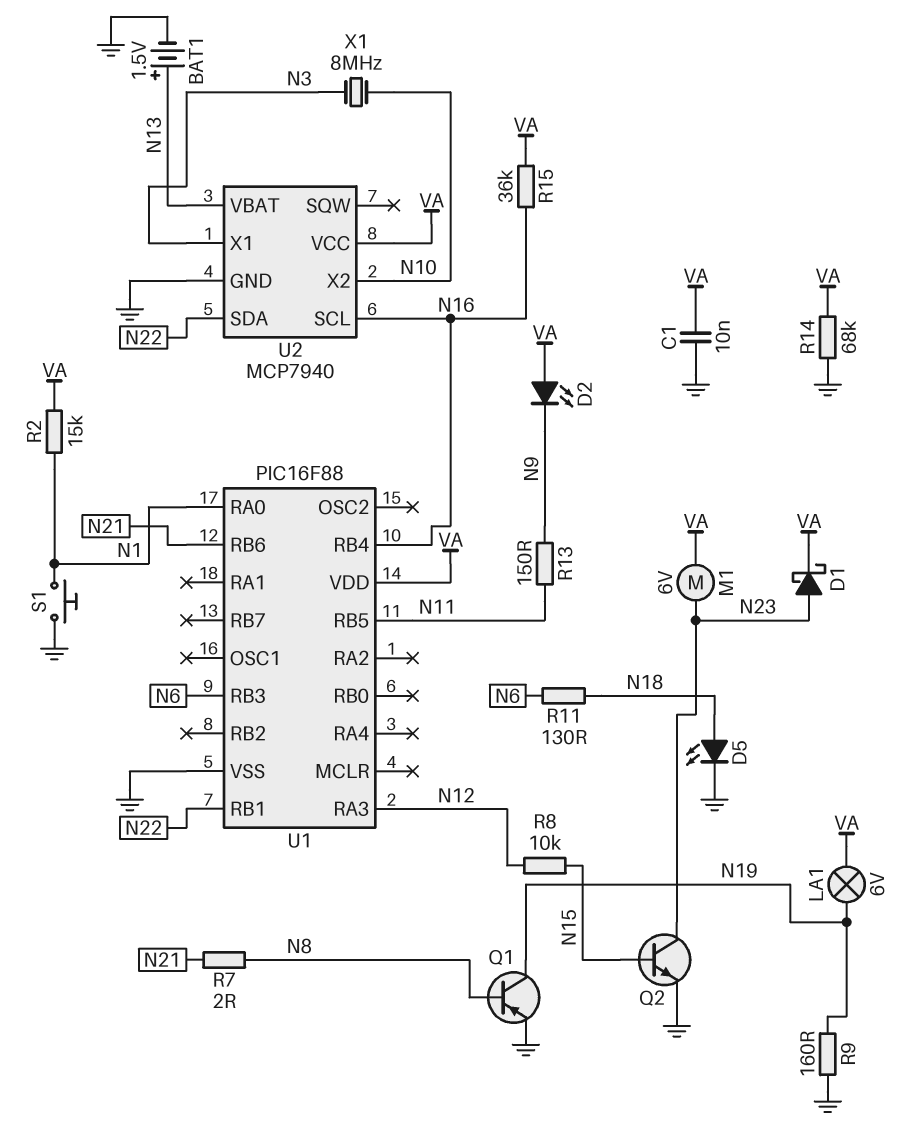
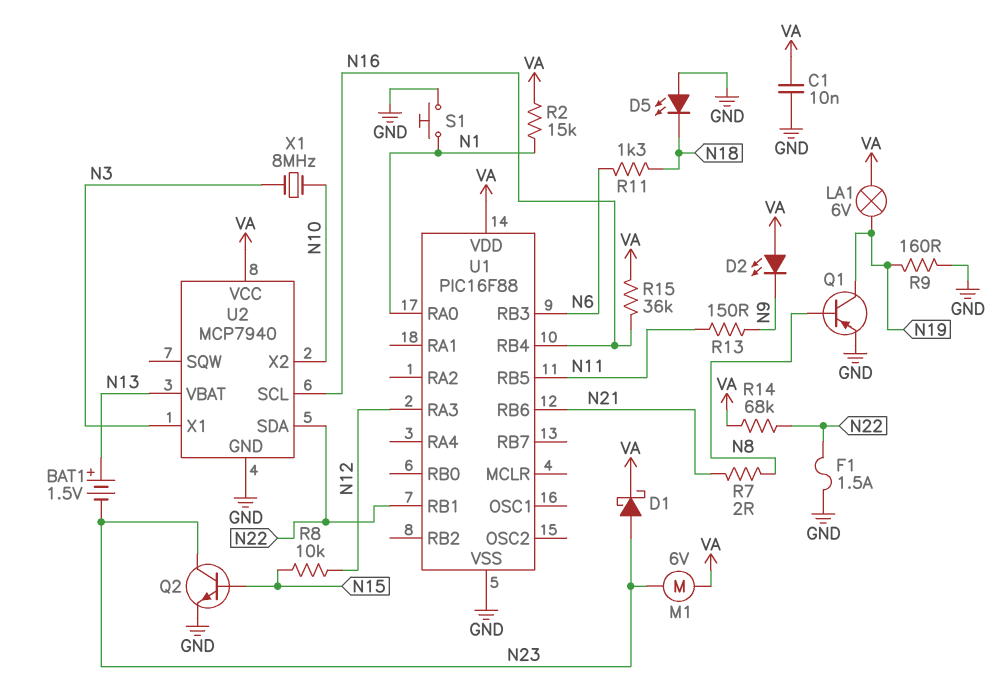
BAT1: 1.5V (plus N13, minus GND) -> 1.5V (plus N13, minus N23)
D5: LED (A N18, K GND) -> LED (A GND, K N18)
F1: none -> 1.5A (GND, N22)
R11: 130 (N6, N18) -> 1.3k (N6, N18)
R14: 68k (GND, VA) -> 68k (N22, VA)

